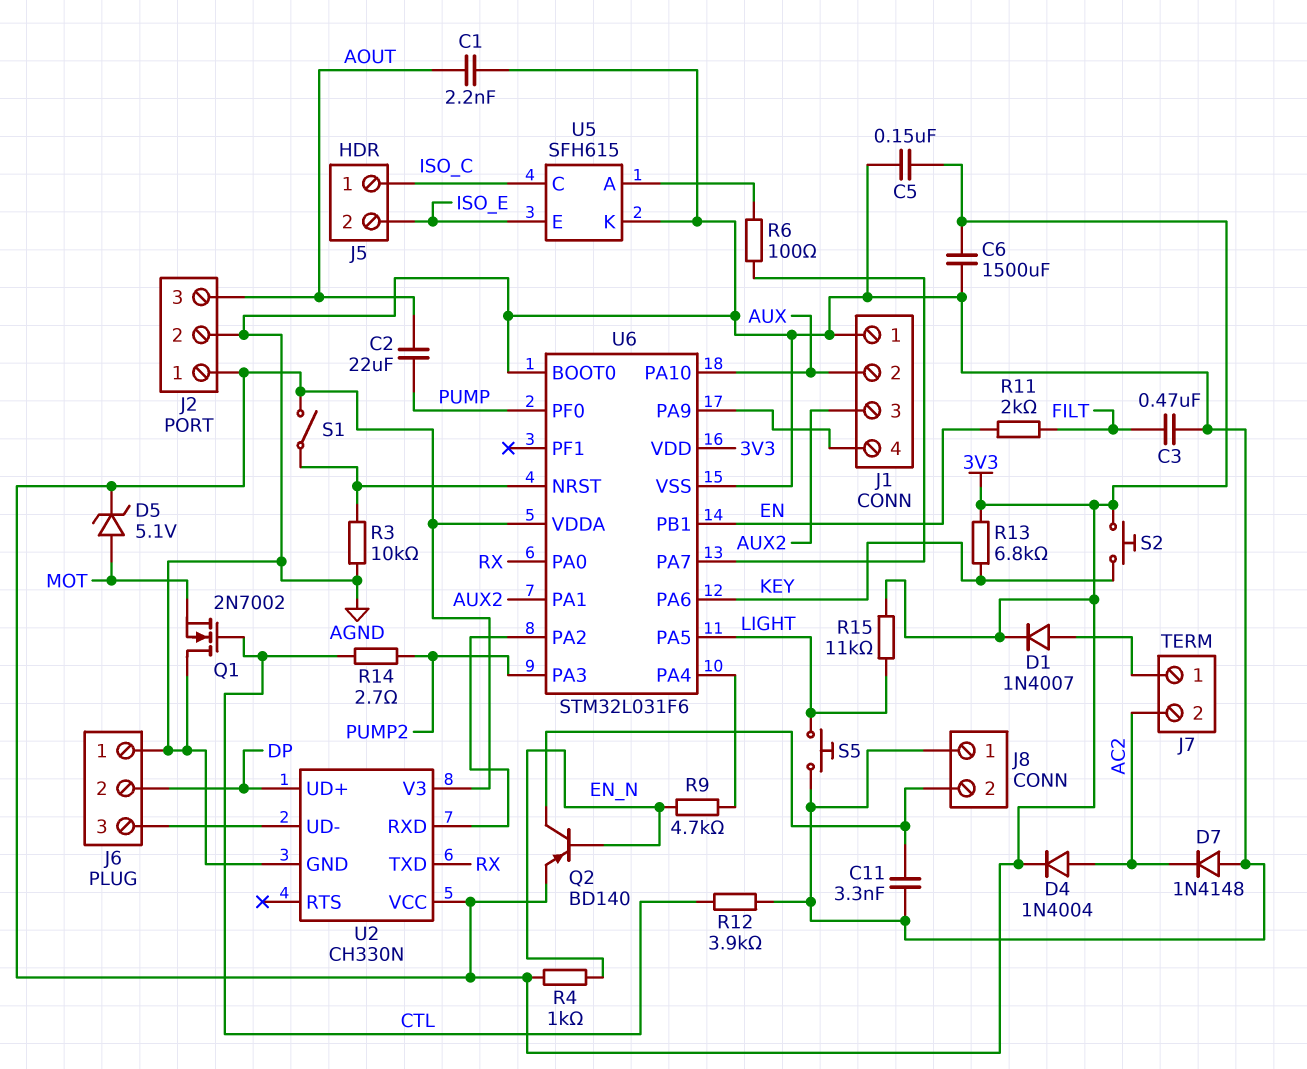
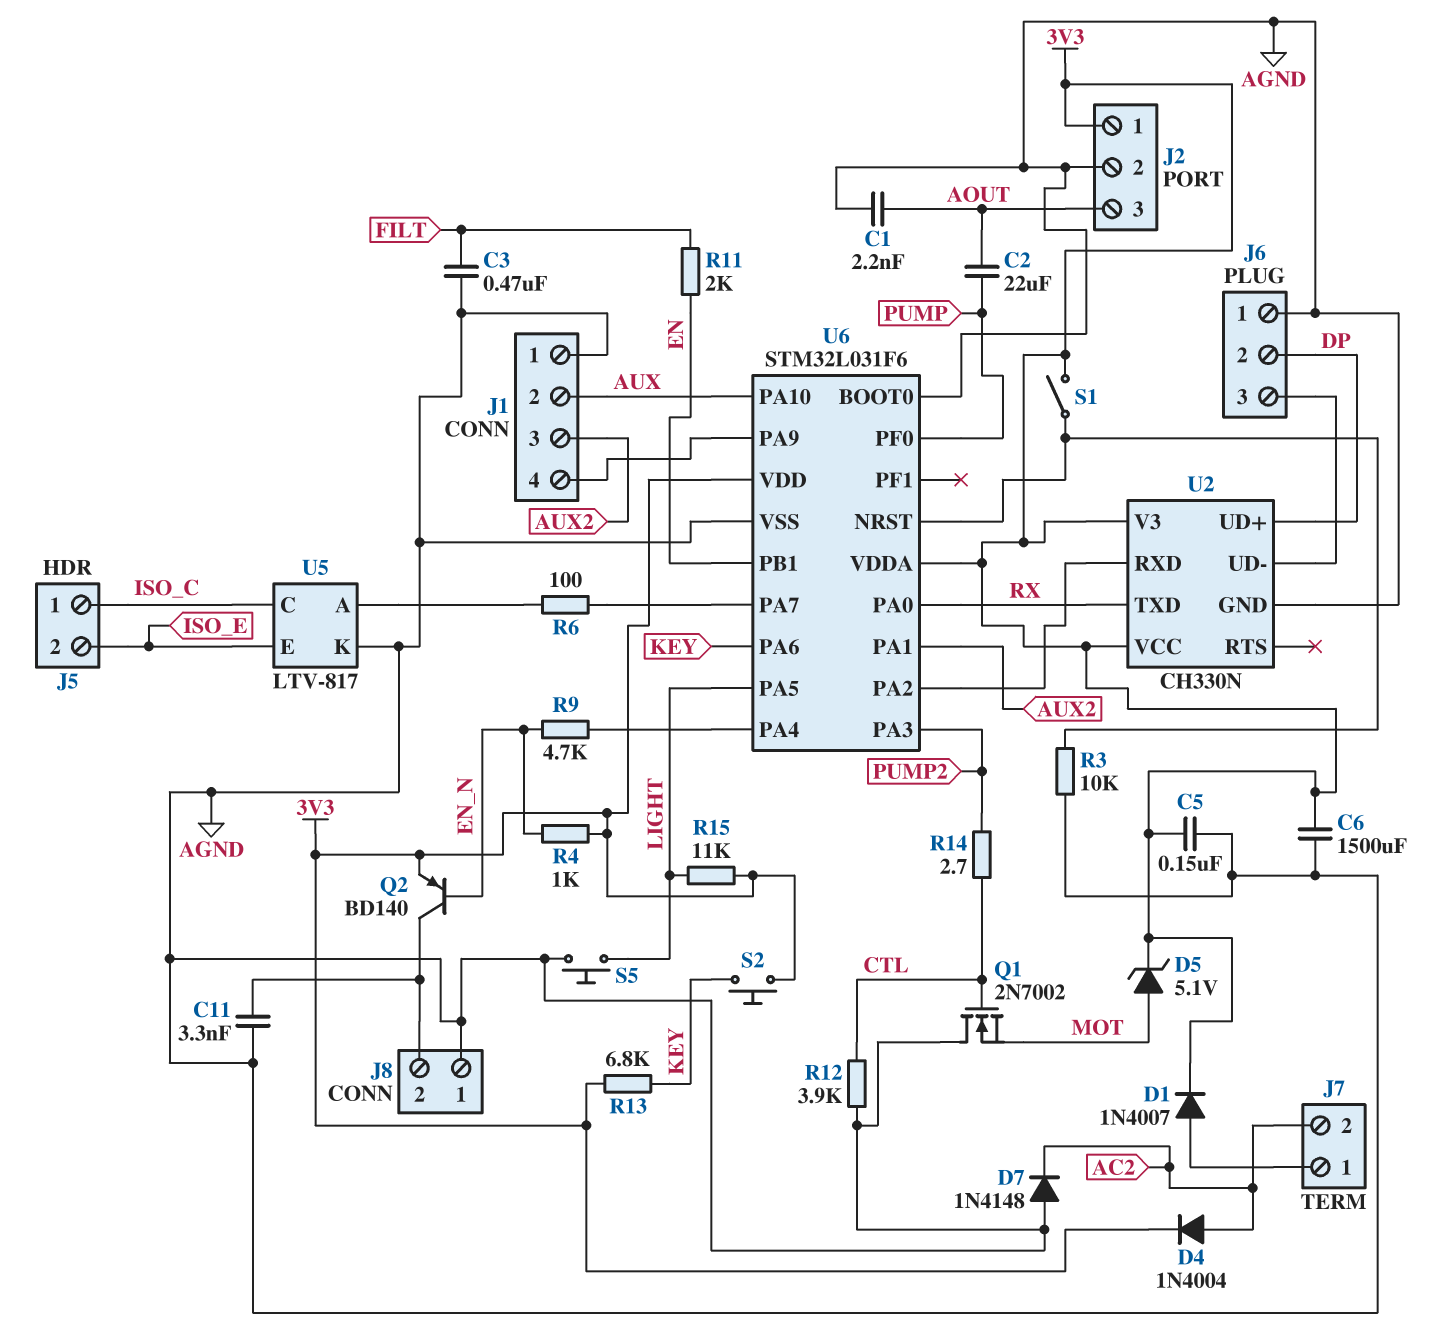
U5: SFH615 -> LTV-817

